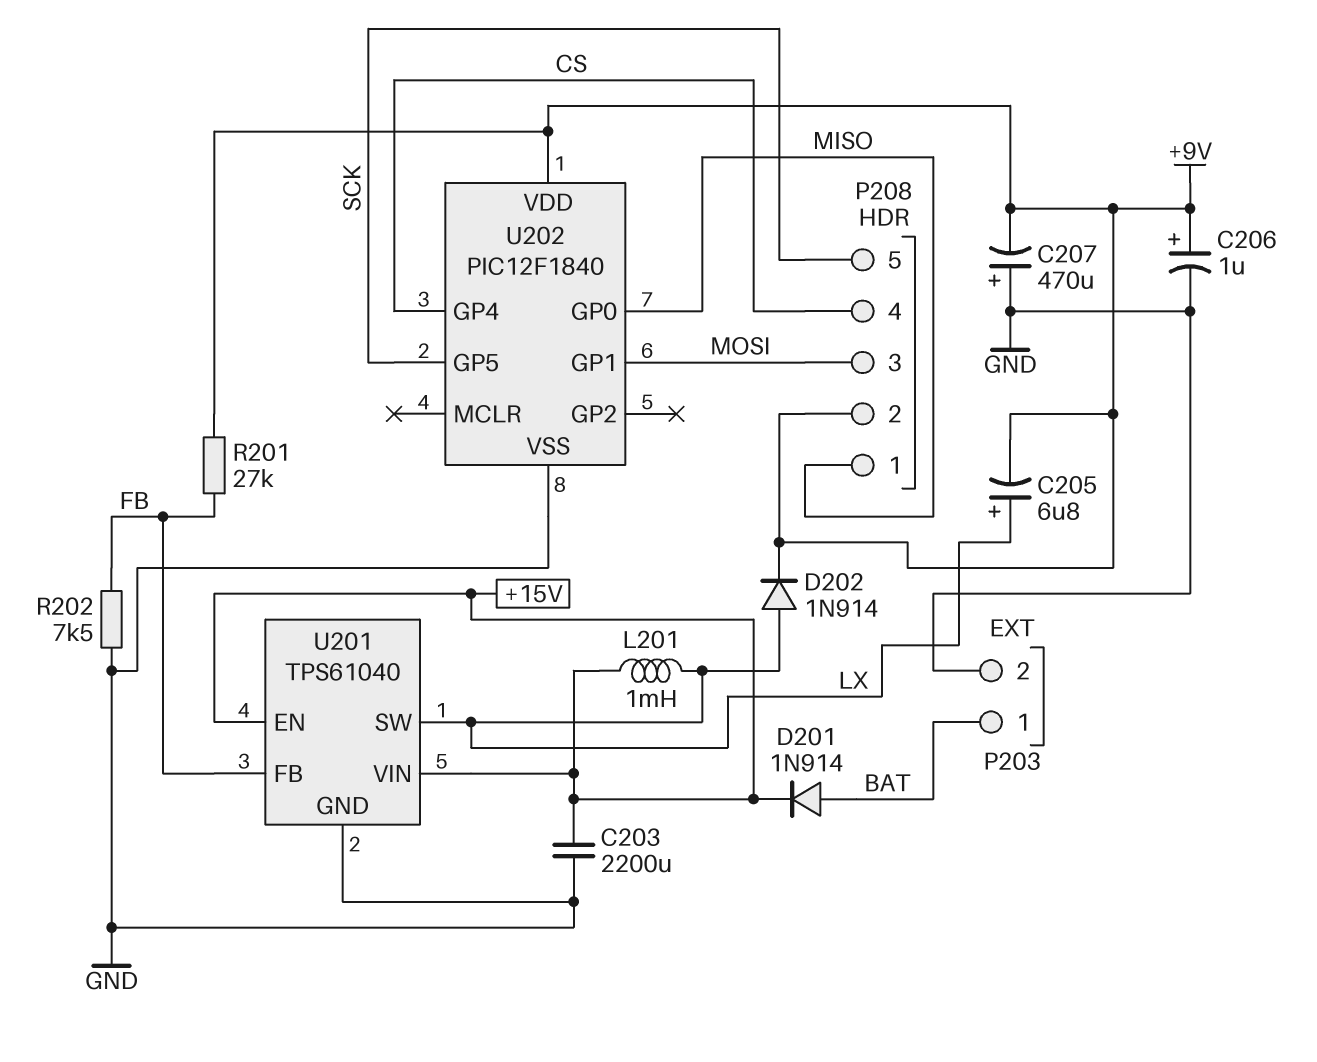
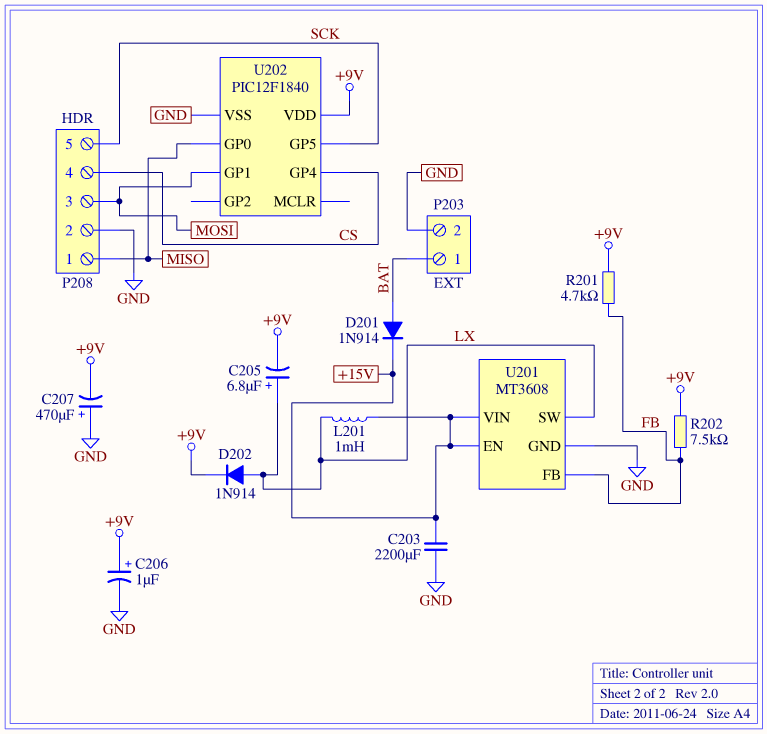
P208 pin 2: +9V -> GND
R201: 27k (+9V, FB) -> 4.7k (+9V, FB)
R202: 7.5k (FB, GND) -> 7.5k (+9V, FB)
U201: TPS61040 -> MT3608

